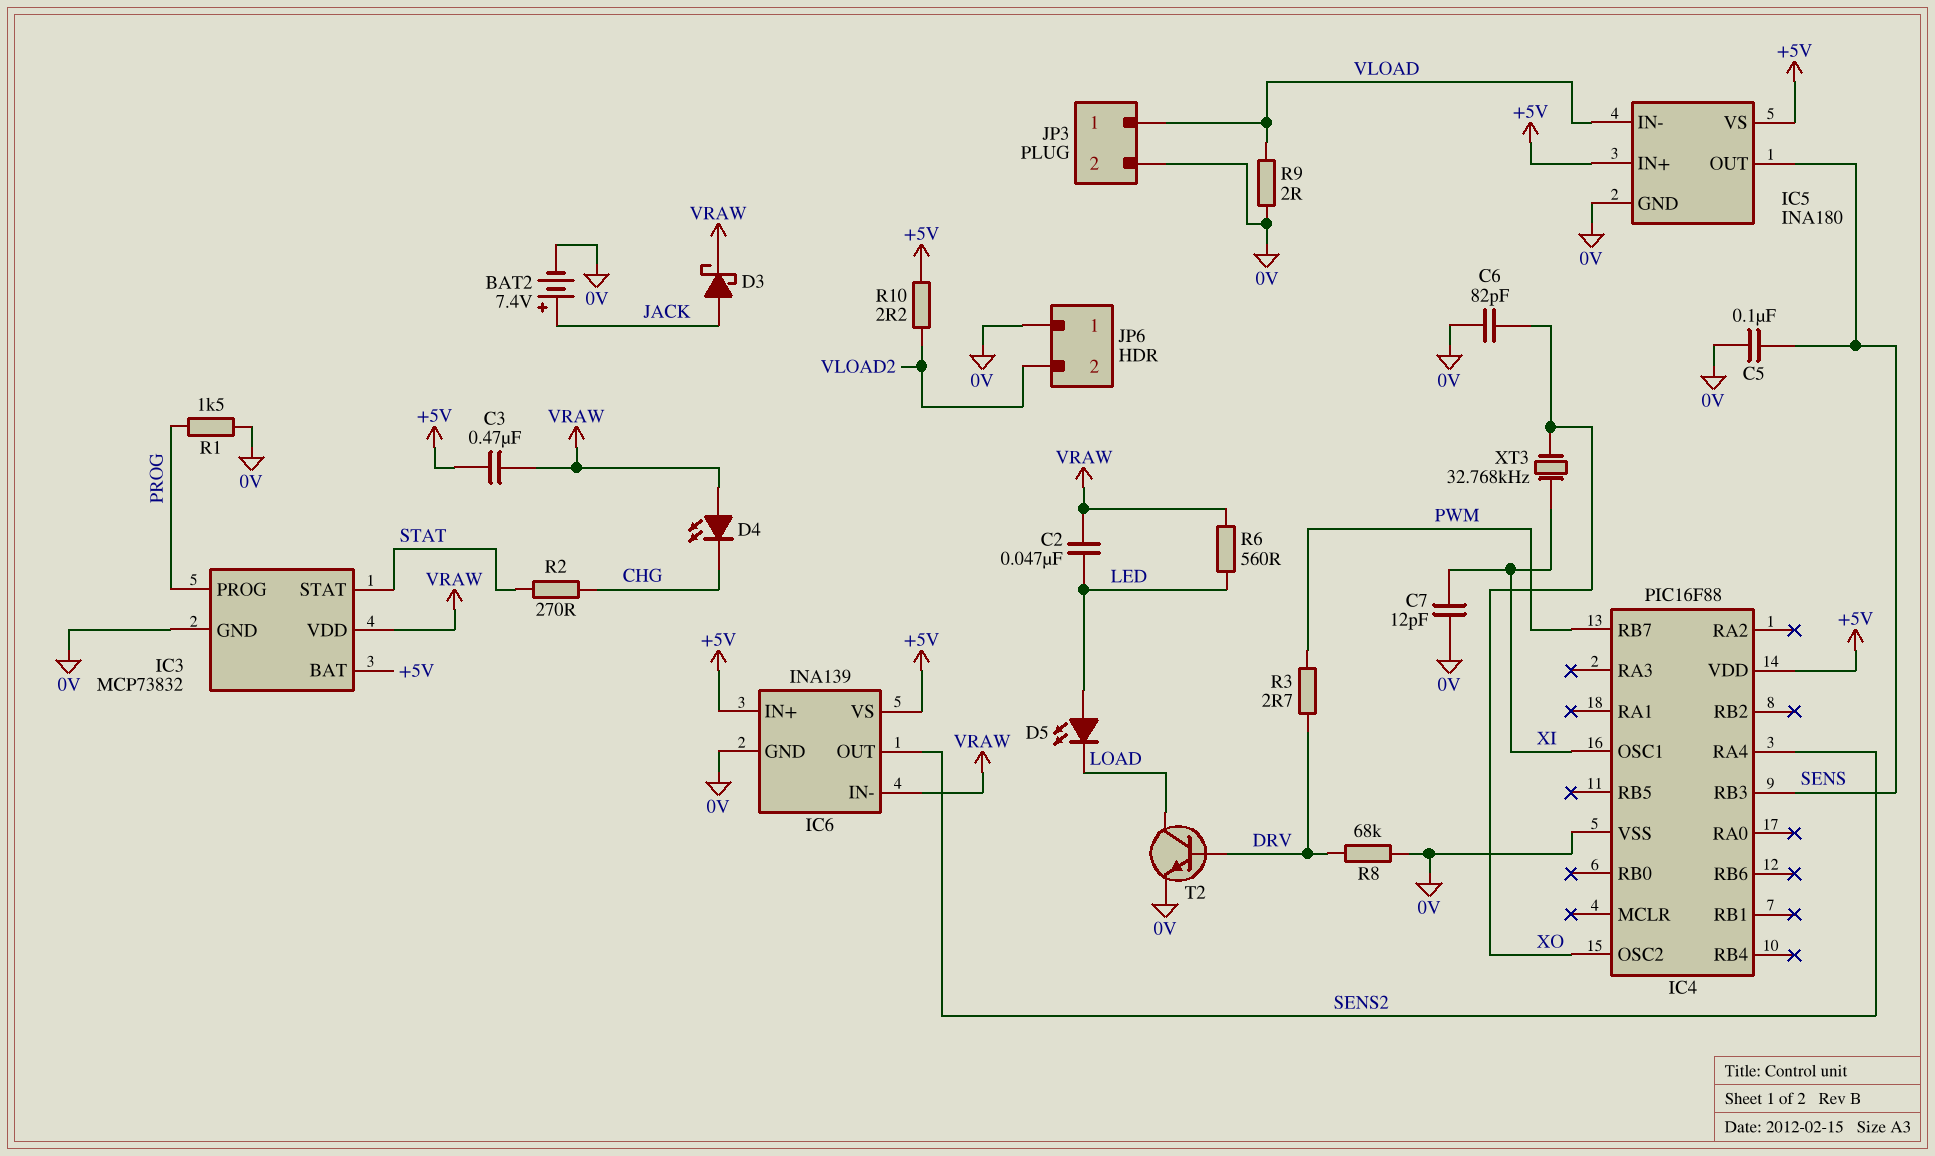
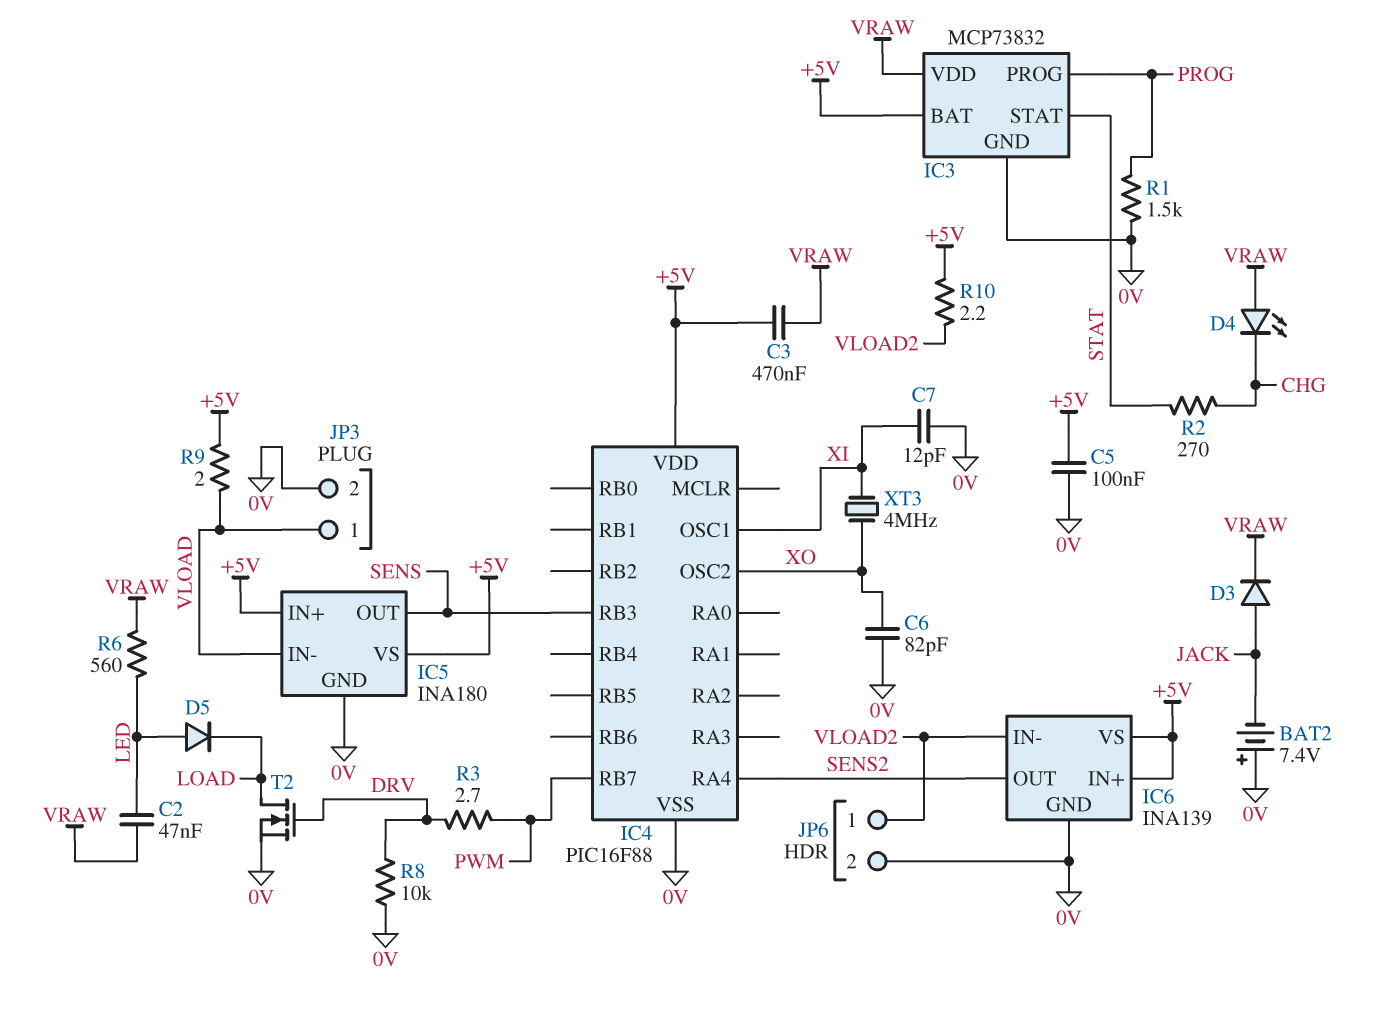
BAT2: 7.4V (plus JACK, minus 0V) -> 7.4V (plus 0V, minus JACK)
C5: 100nF (0V, SENS) -> 100nF (+5V, 0V)
D3: schottky (A JACK, K VRAW) -> diode (A JACK, K VRAW)
D5: LED (A LED, K LOAD) -> diode (A LED, K LOAD)
IC6 pin IN-: VRAW -> VLOAD2
JP6 pin 1: 0V -> VLOAD2
JP6 pin 2: VLOAD2 -> 0V
R8: 68k (0V, DRV) -> 10k (0V, DRV)
R9: 2 (0V, VLOAD) -> 2 (+5V, VLOAD)
T2: NPN (B DRV, C LOAD, E 0V) -> NMOS (G DRV, D LOAD, S 0V)
XT3: 32.768kHz (XI, XO) -> 4MHz (XI, XO)

